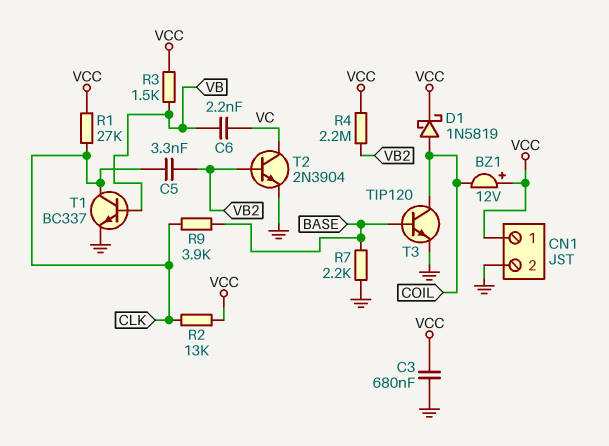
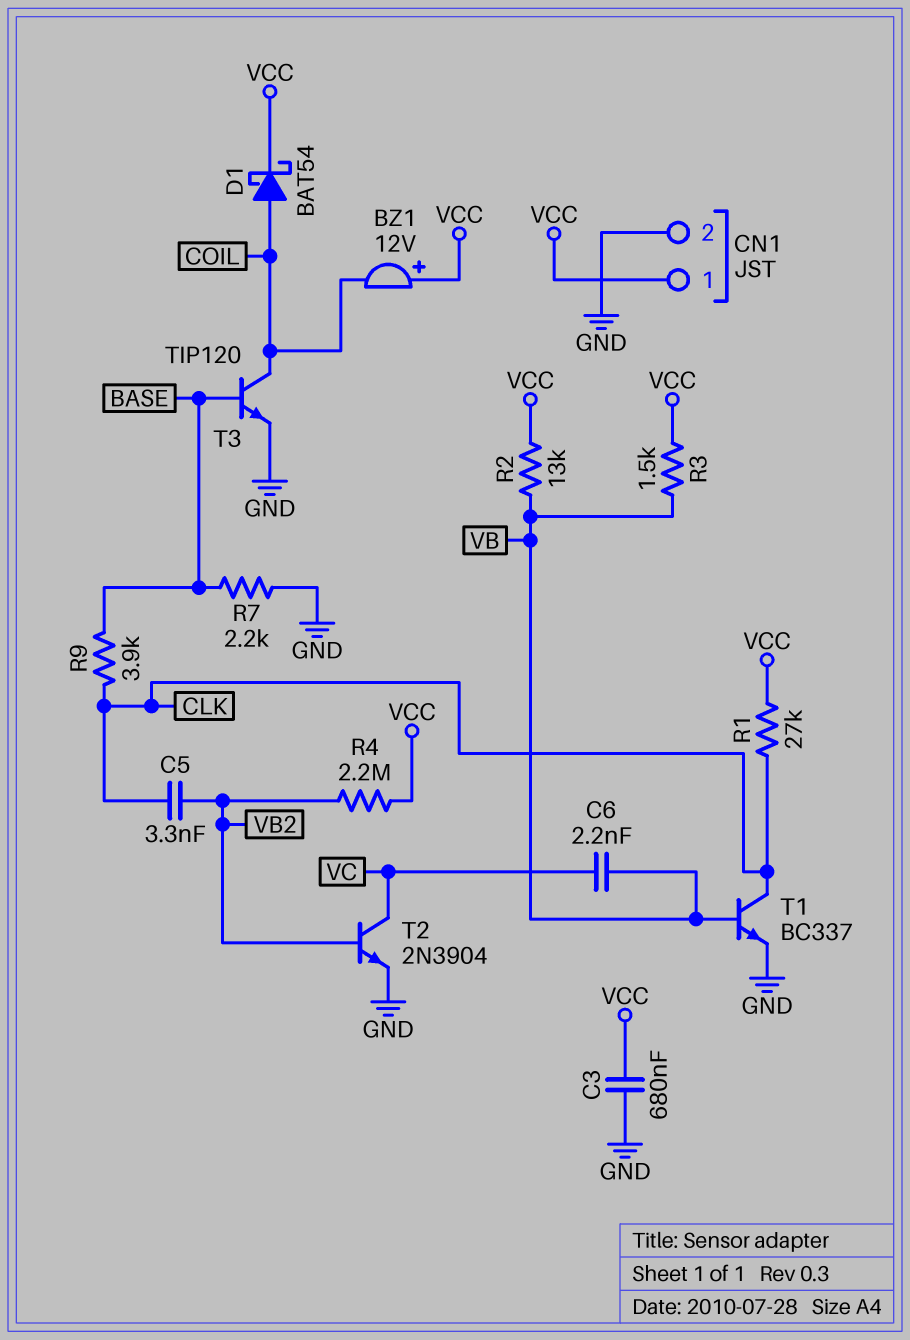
D1: schottky 1N5819 (A COIL, K VCC) -> schottky BAT54 (A COIL, K VCC)
R2: 13k (CLK, VCC) -> 13k (VB, VCC)

